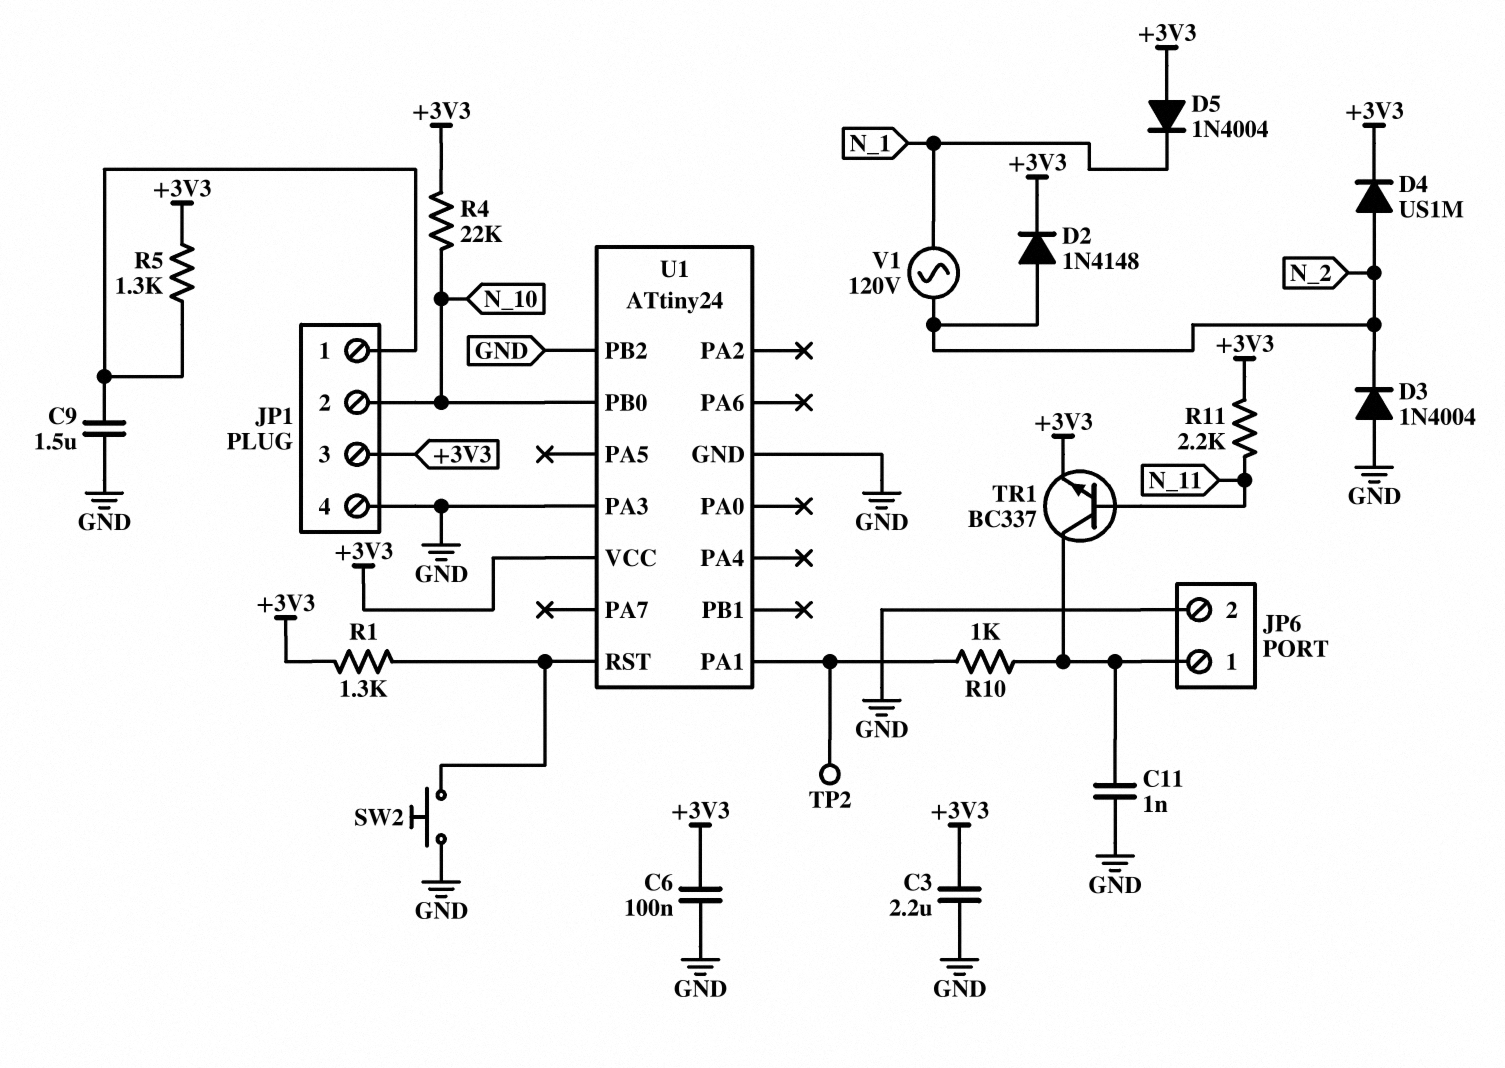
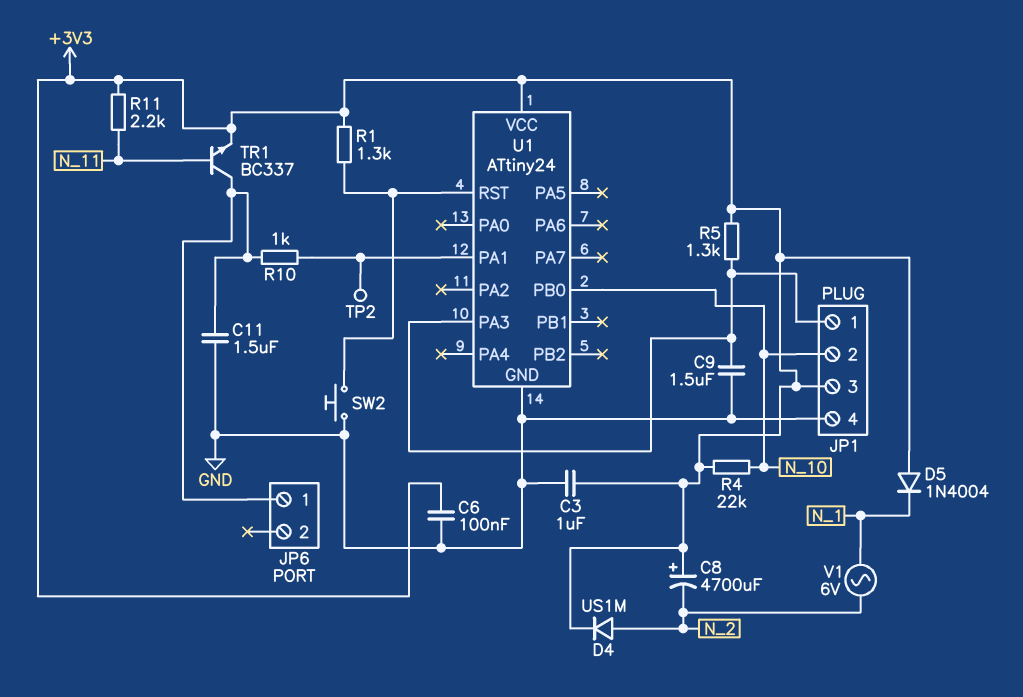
C3: 2.2uF (+3V3, GND) -> 1uF (+3V3, GND)
C8: none -> 4700uF (plus +3V3, minus N_2)
C11: 1nF (GND, JP6/1) -> 1.5uF (GND, JP6/1)
D2: diode 1N4148 (A N_2, K +3V3) -> none
D3: diode 1N4004 (A GND, K N_2) -> none
JP6 pin 2: GND -> none
U1 pin PA3: GND -> JP1/1
U1 pin PB2: GND -> none
V1: AC 120V (N_1, N_2) -> AC 6V (N_1, N_2)

